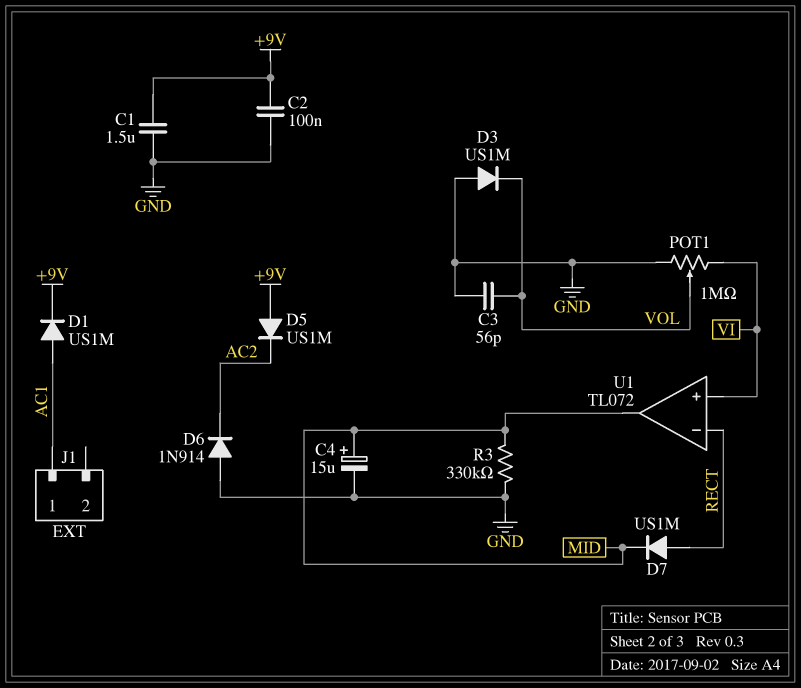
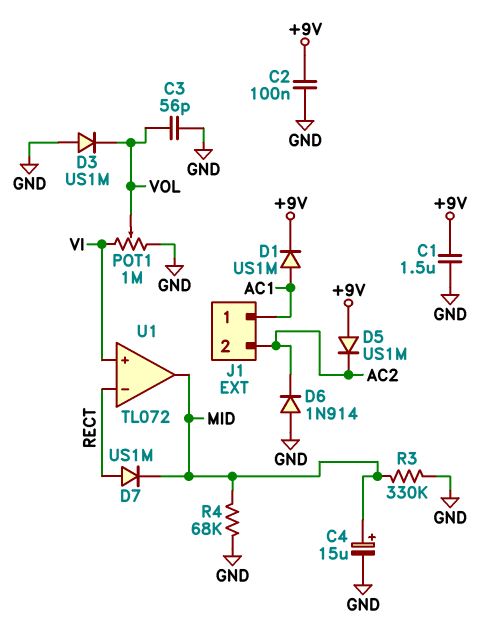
J1 pin 2: none -> AC2
R4: none -> 68k (GND, MID)

